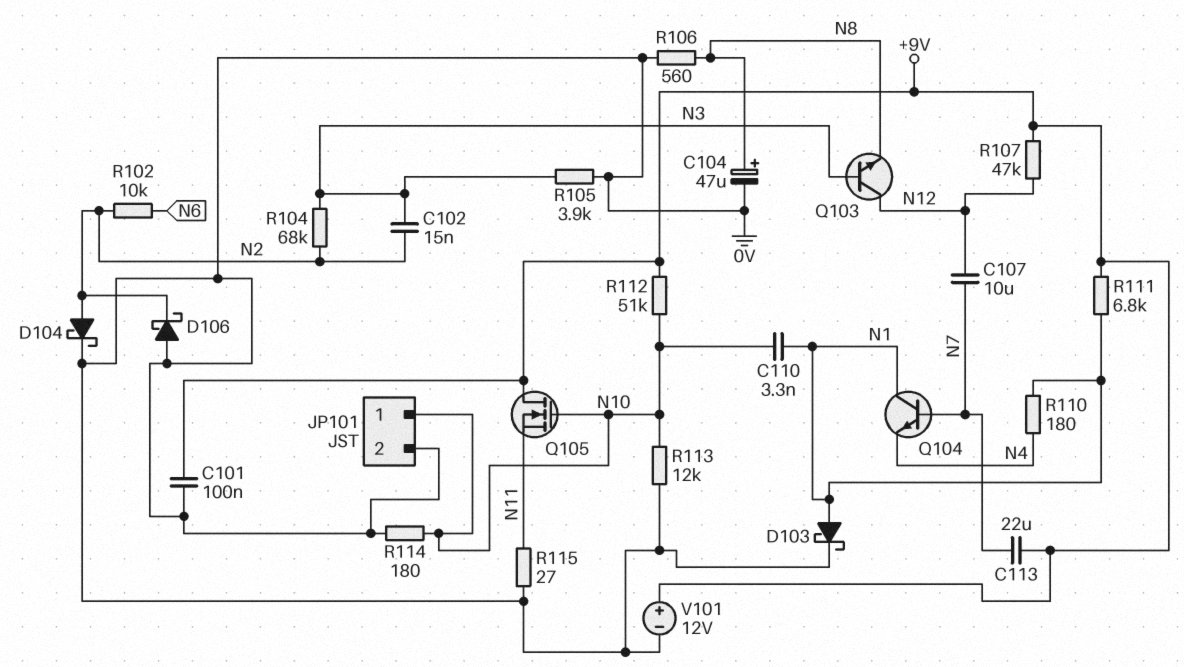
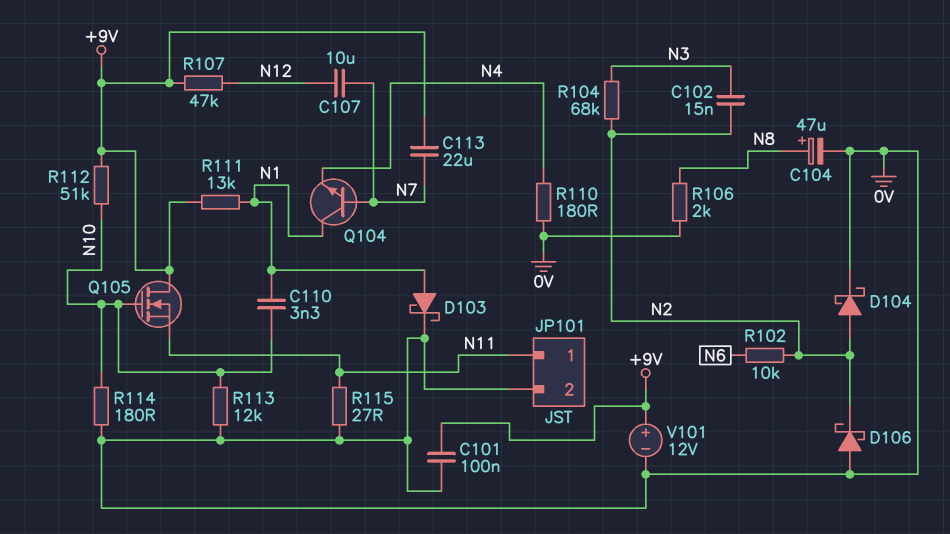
JP101 pin 1: N10 -> N11
Q103: NPN (B N3, C N12, E N8) -> none
R105: 3.9k (0V, N3) -> none
R106: 560 (0V, N8) -> 2k (0V, N8)
R110: 180 (N1, N4) -> 180 (0V, N4)
R111: 6.8k (+9V, N1) -> 13k (+9V, N1)

